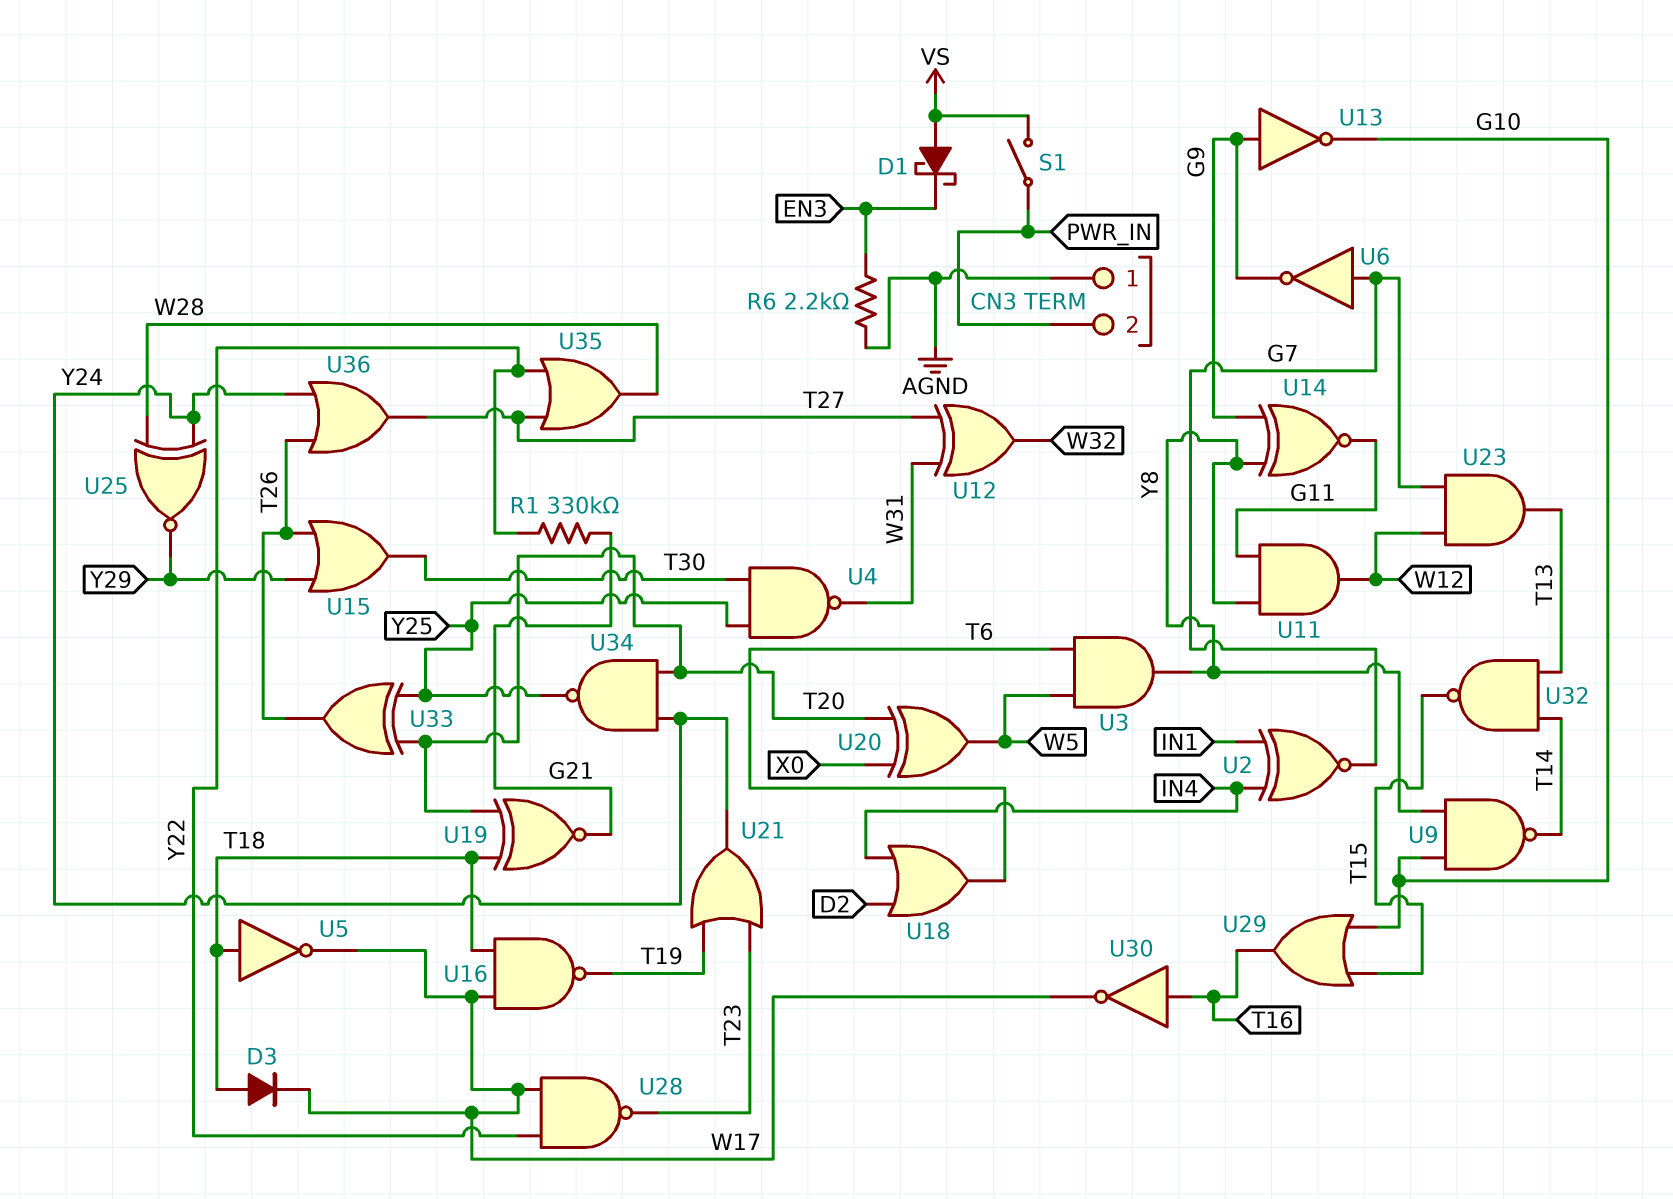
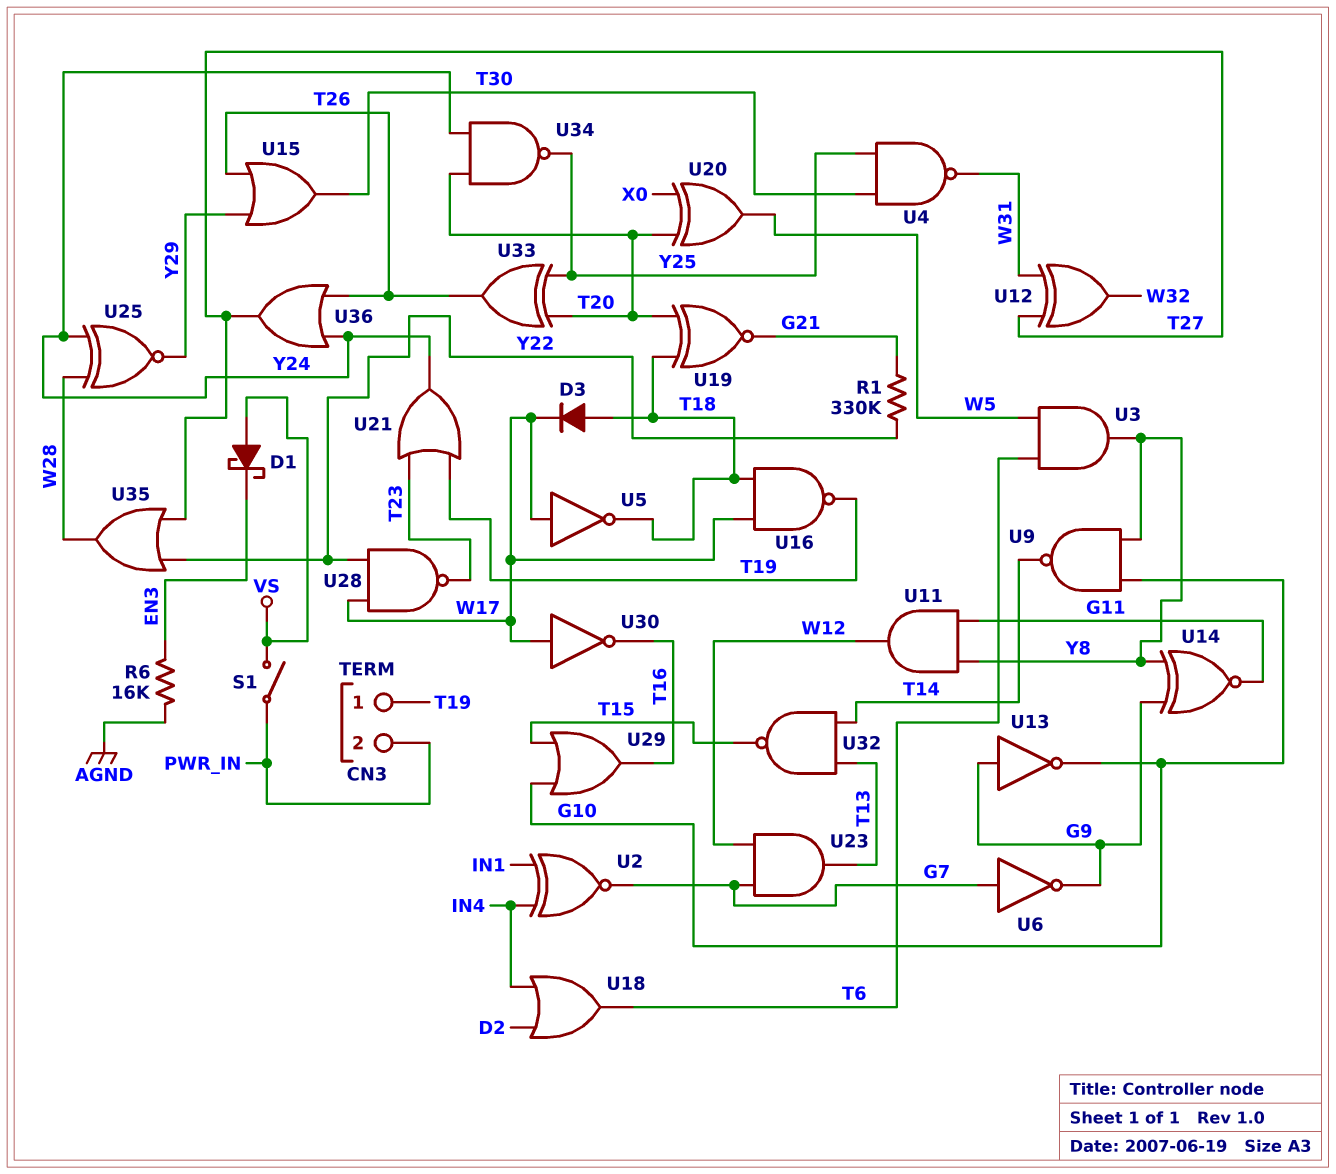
CN3 pin 1: AGND -> T19
R6: 2.2k (AGND, EN3) -> 16k (AGND, EN3)
U5: NOT (in T18, out W17) -> NOT (in W17, out T18)
U30: NOT (in T16, out W17) -> NOT (in W17, out T16)

